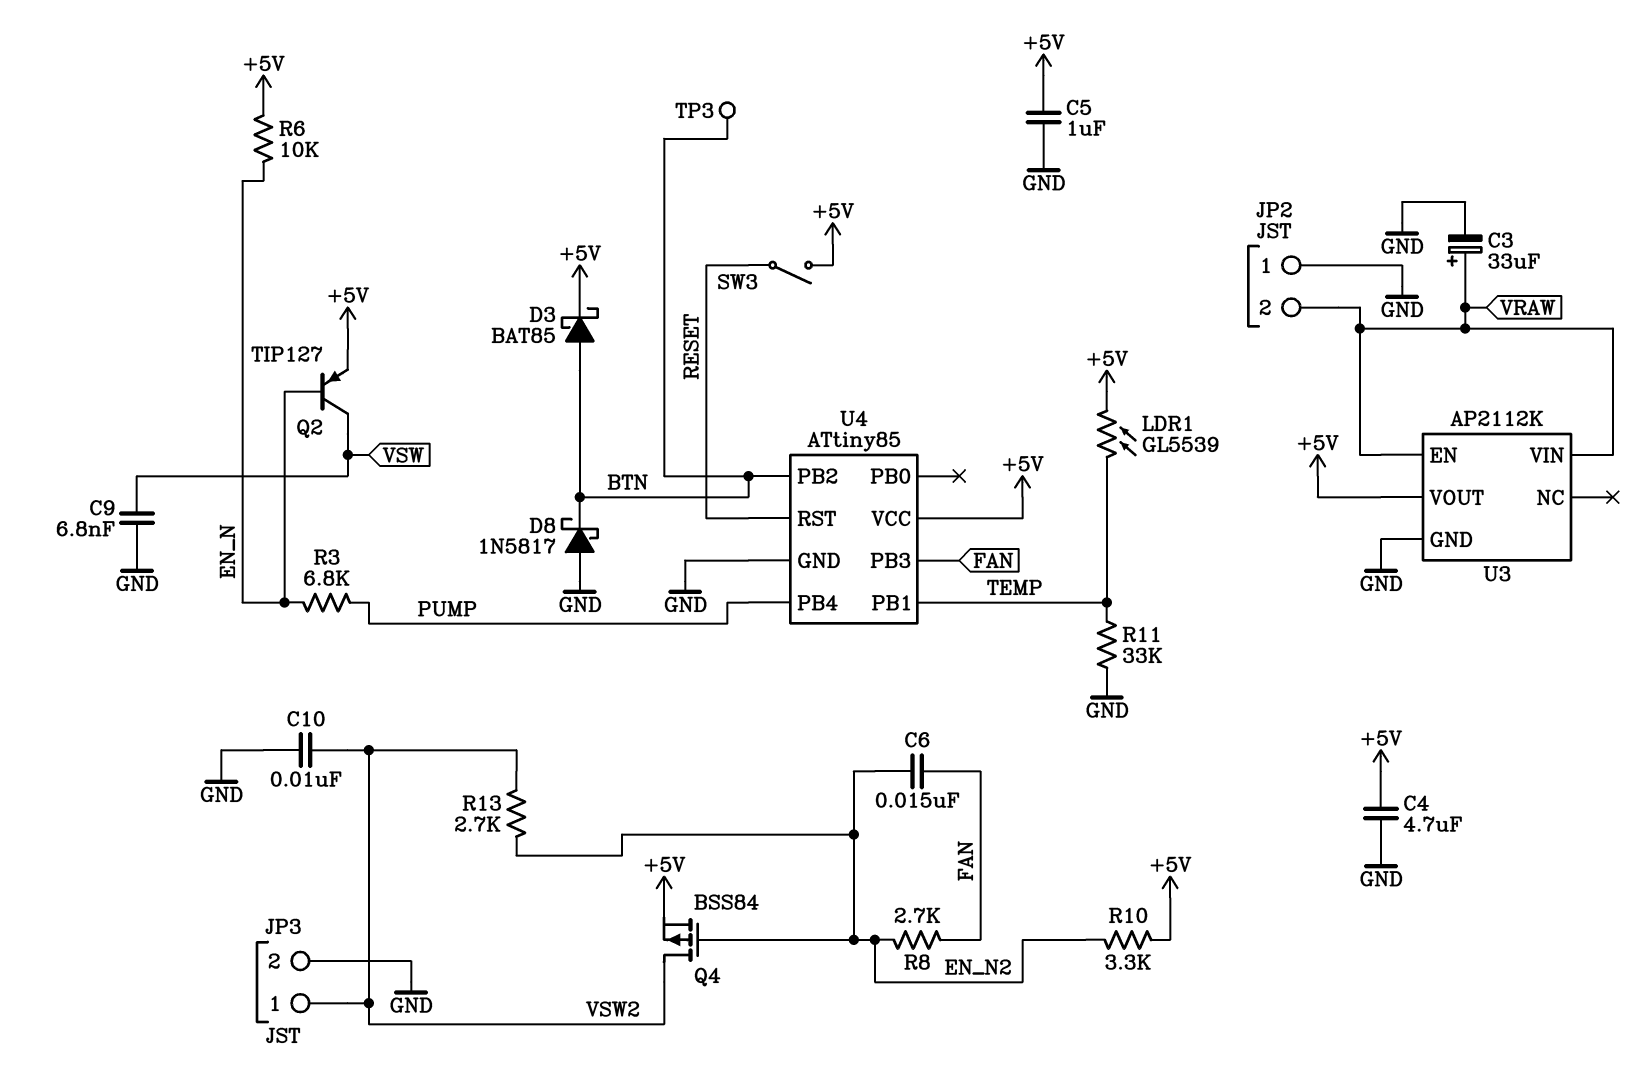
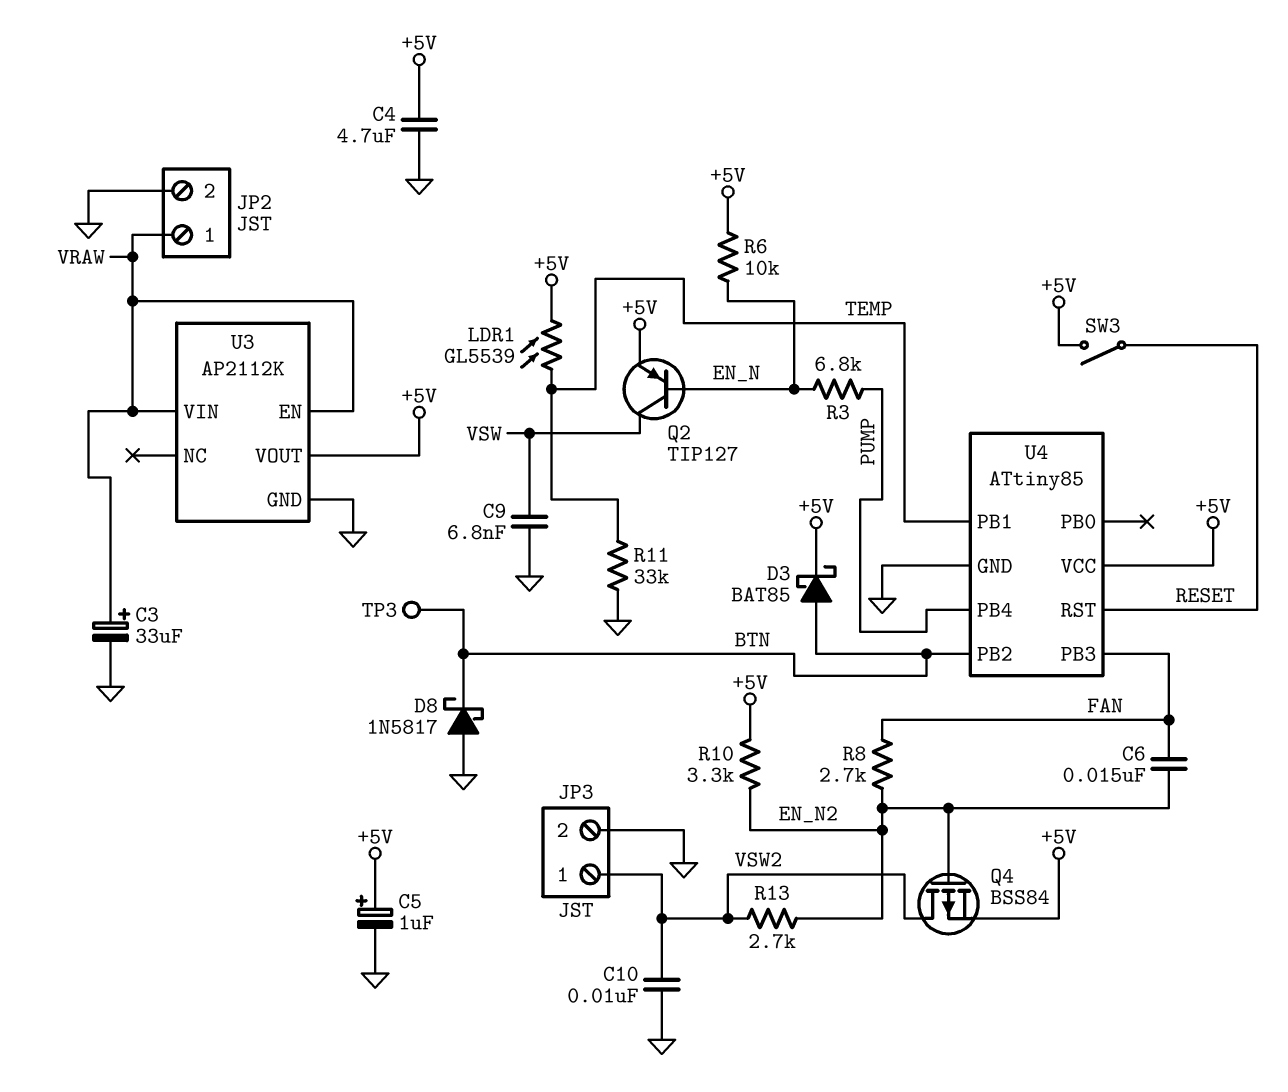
C5: 1uF (+5V, GND) -> 1uF (plus +5V, minus GND)
JP2 pin 1: GND -> VRAW
JP2 pin 2: VRAW -> GND

